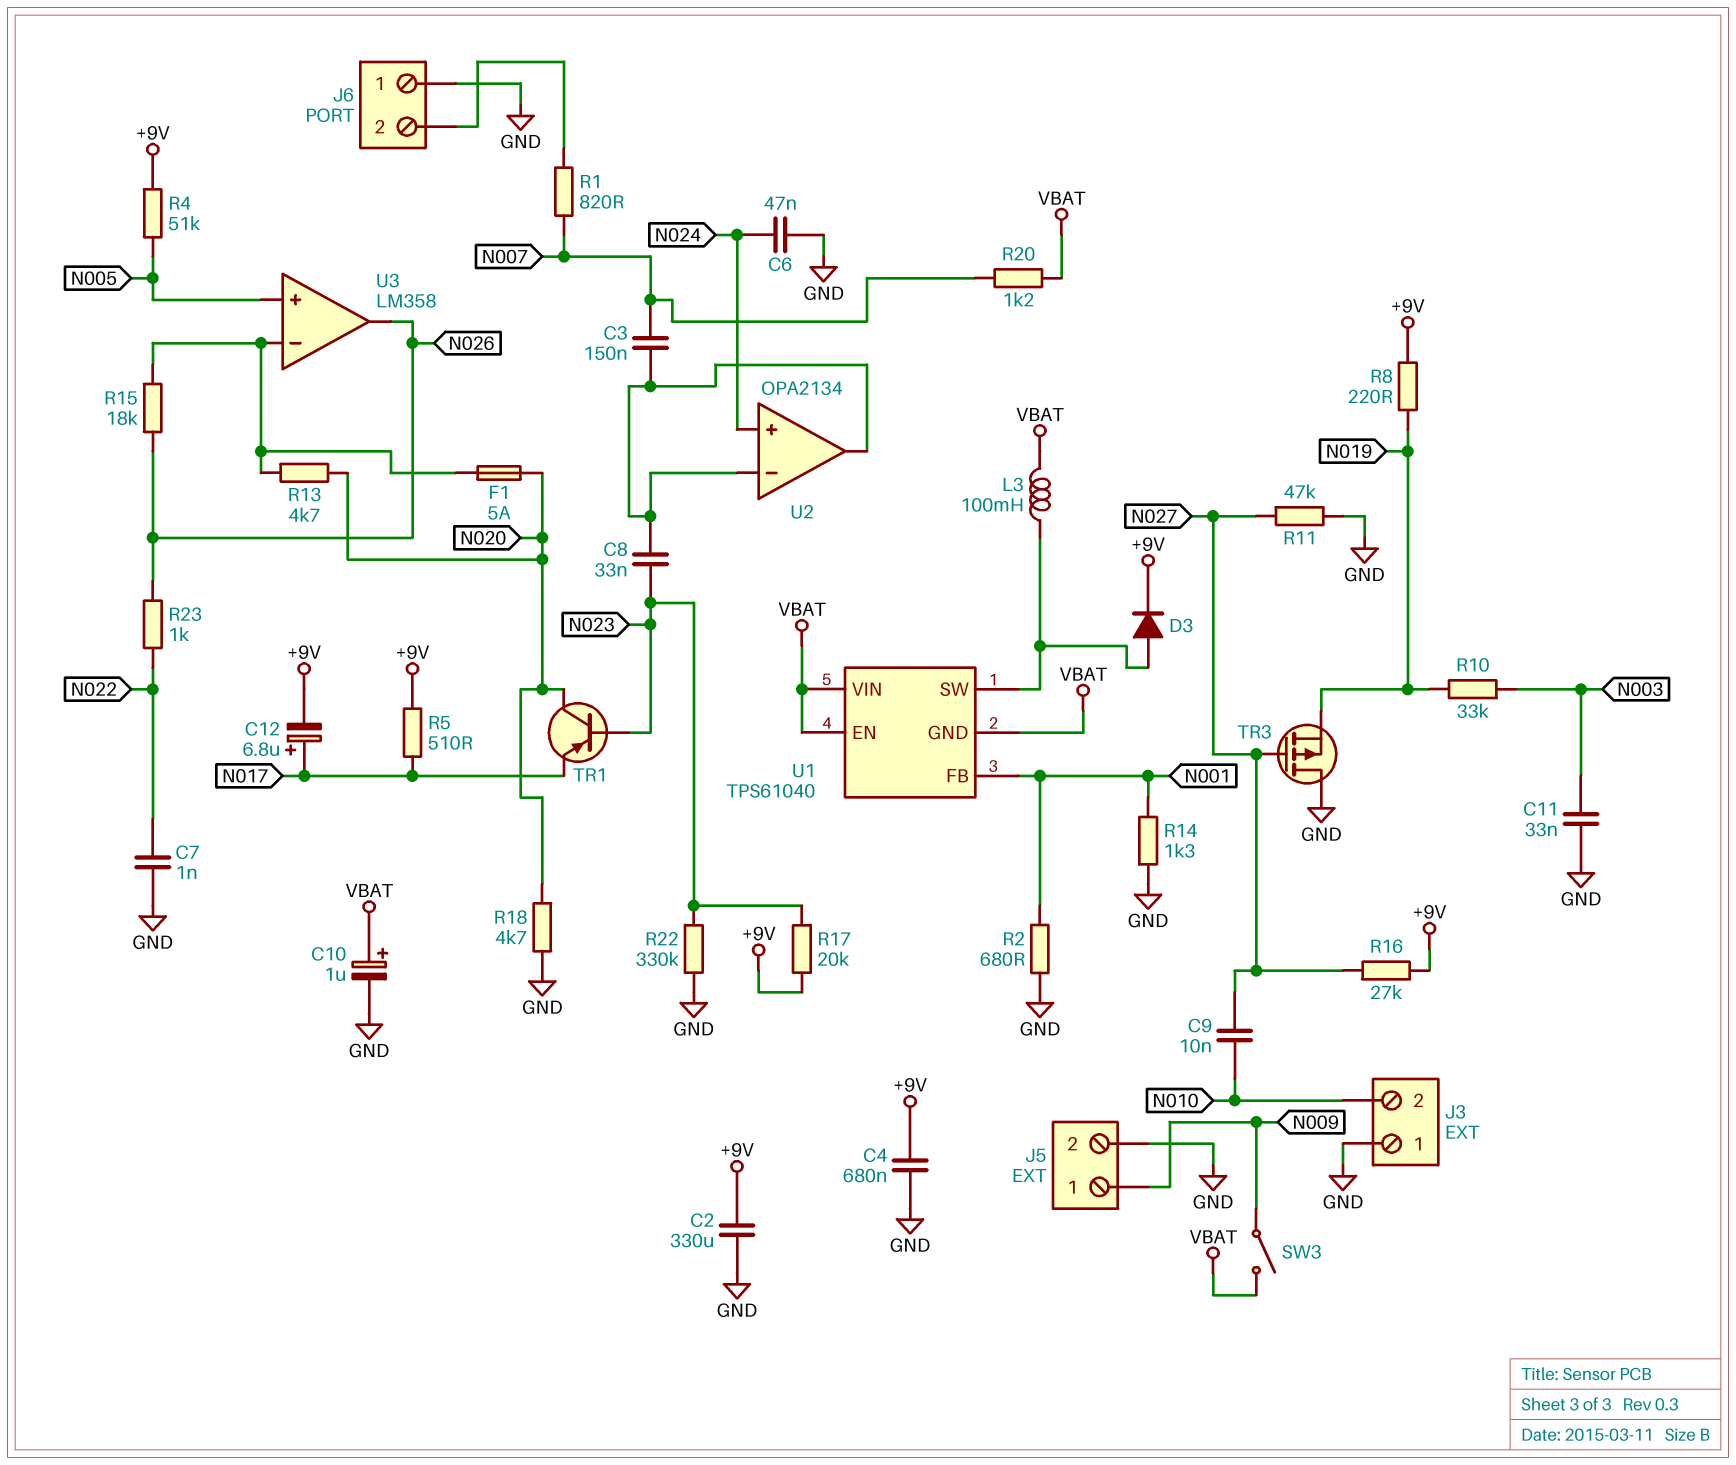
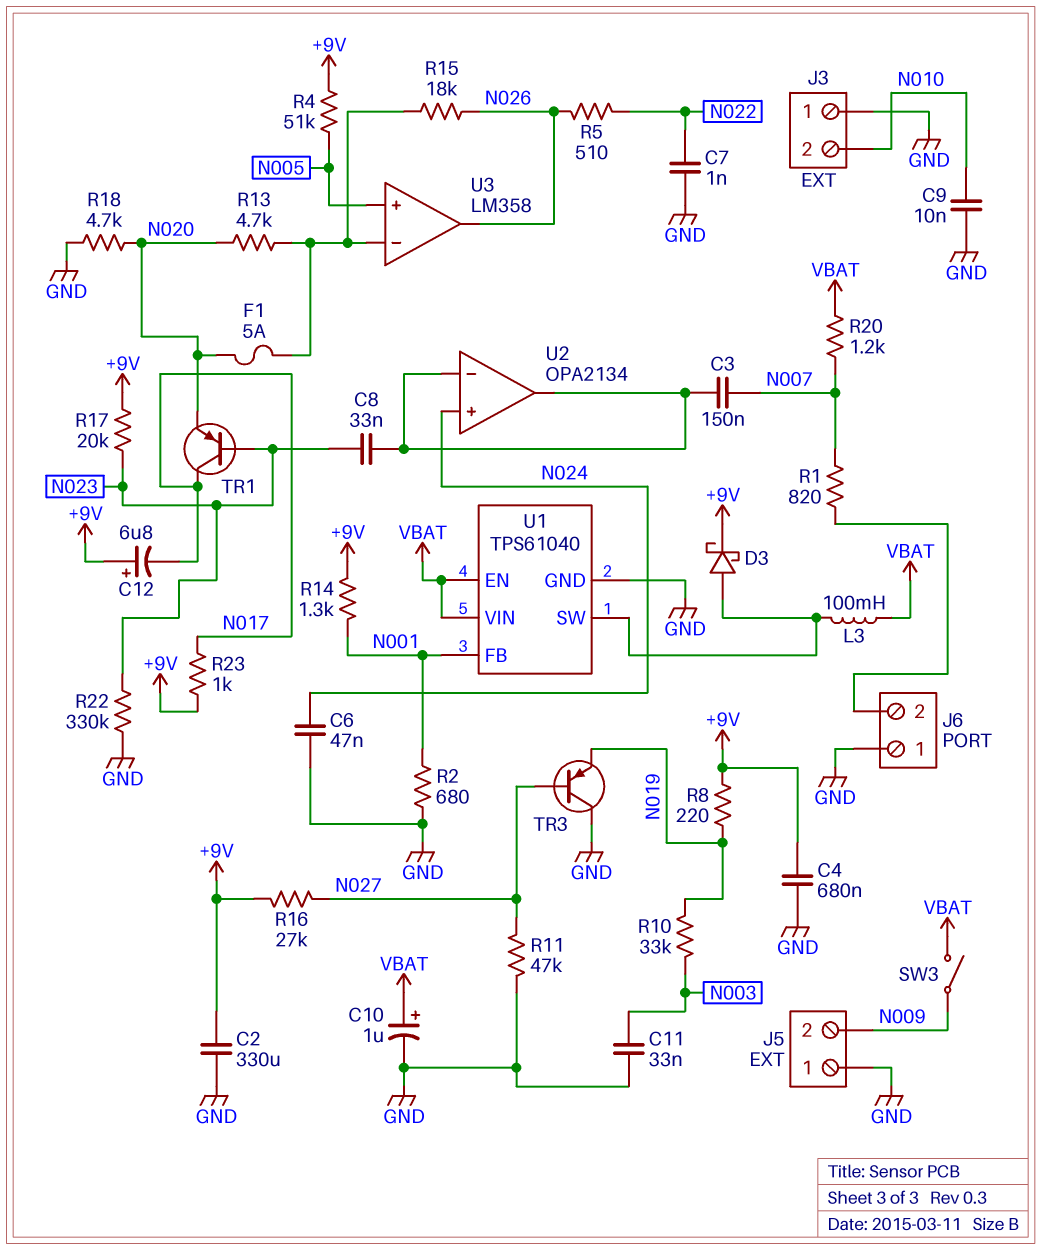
C9: 10nF (N010, N027) -> 10nF (GND, N010)
C12: 6.8uF (plus N017, minus +9V) -> 6.8uF (plus +9V, minus N017)
D3: diode (A U1/SW, K +9V) -> schottky (A U1/SW, K +9V)
J5 pin 1: N009 -> GND
J5 pin 2: GND -> N009
R5: 510 (+9V, N017) -> 510 (N022, N026)
R14: 1.3k (GND, N001) -> 1.3k (+9V, N001)
R23: 1k (N022, N026) -> 1k (+9V, N017)
TR1: PNP (B N023, C N020, E N017) -> PNP (B N023, C N017, E N020)
TR3: PMOS (G N027, D GND, S N019) -> PNP (B N027, C GND, E N019)
U1 pin GND: VBAT -> GND

